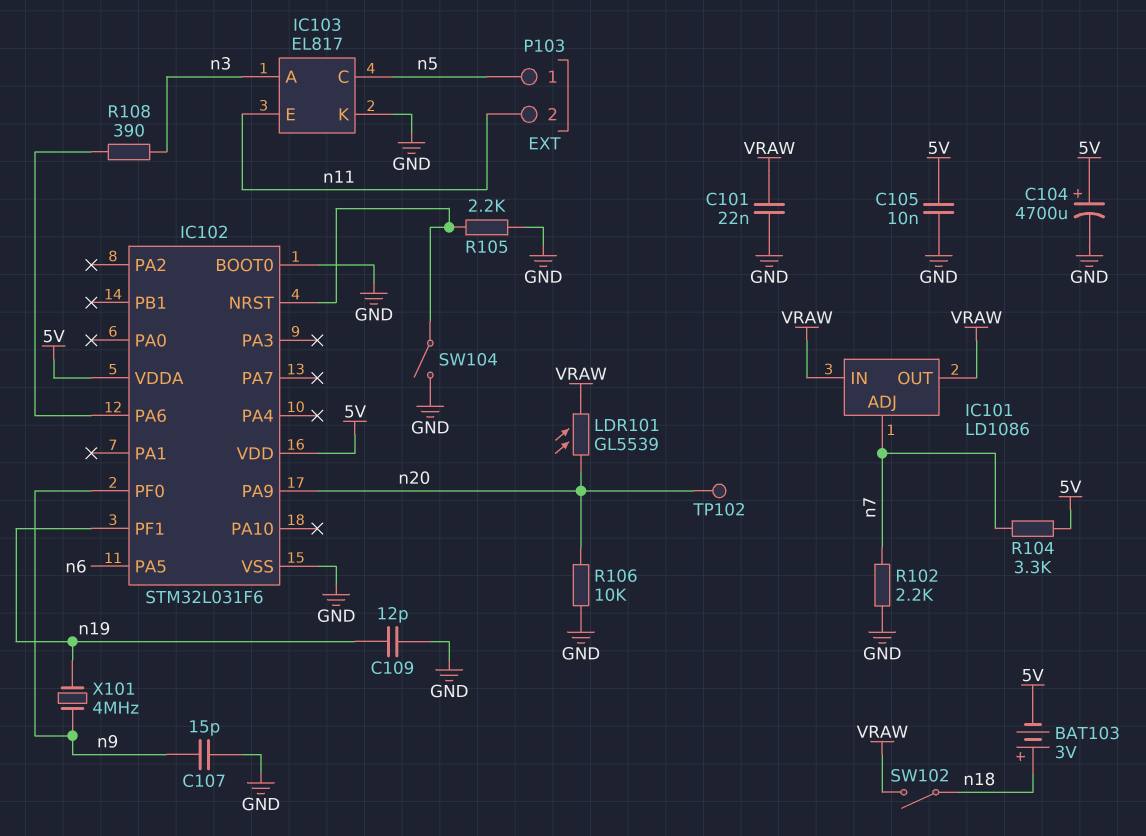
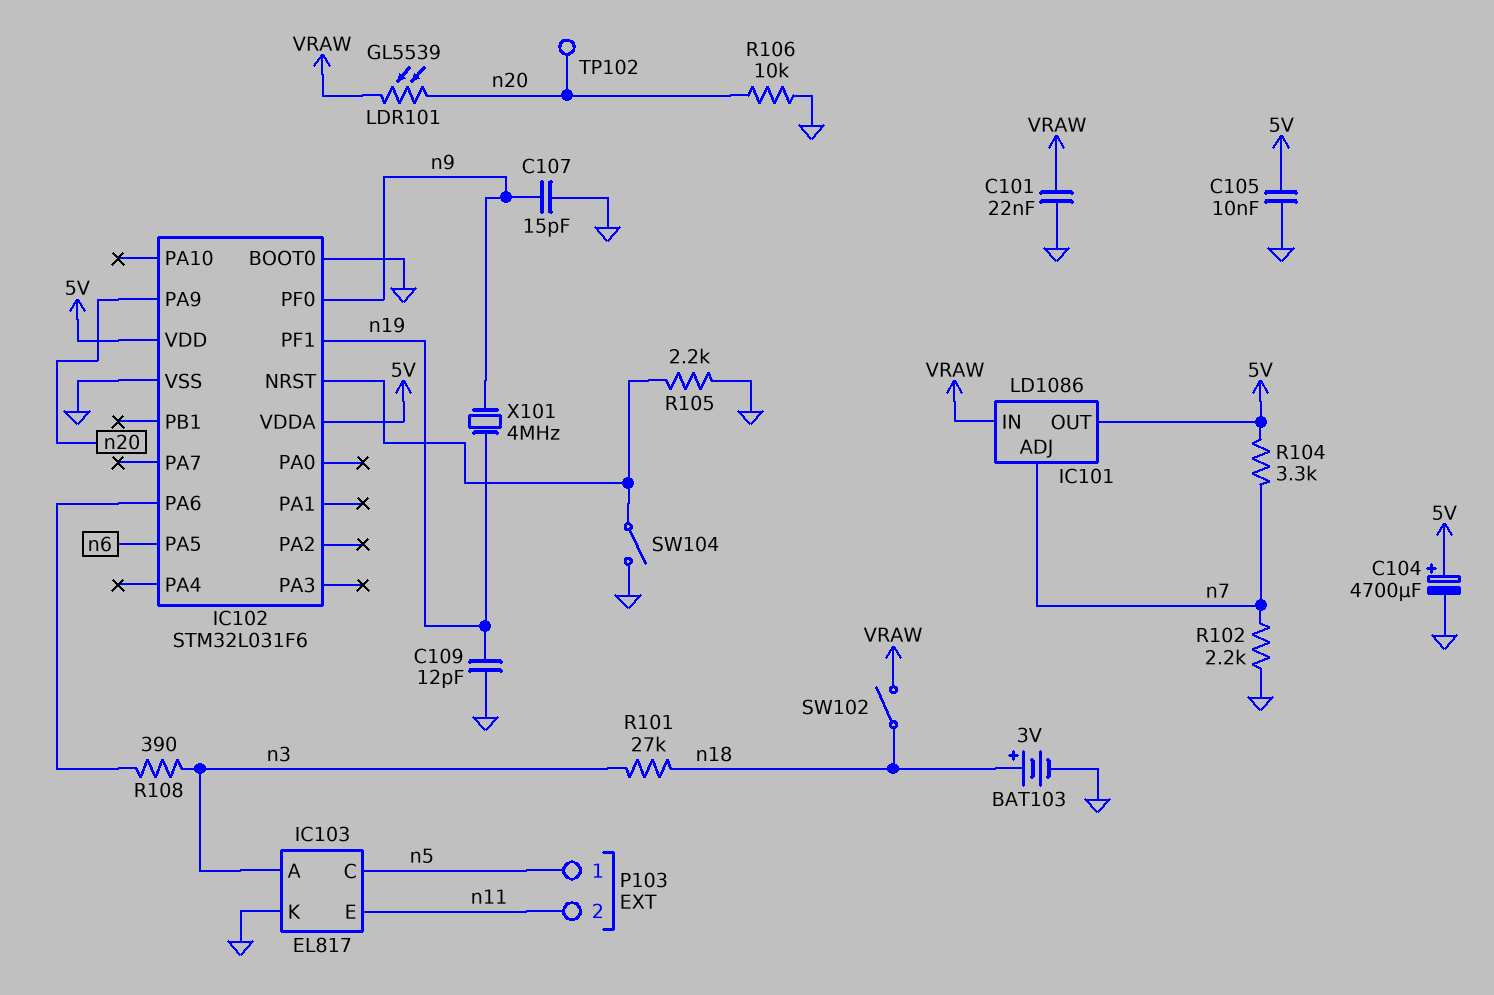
BAT103: 3V (plus n18, minus 5V) -> 3V (plus n18, minus GND)
IC101 pin OUT: VRAW -> 5V
R101: none -> 27k (n3, n18)

